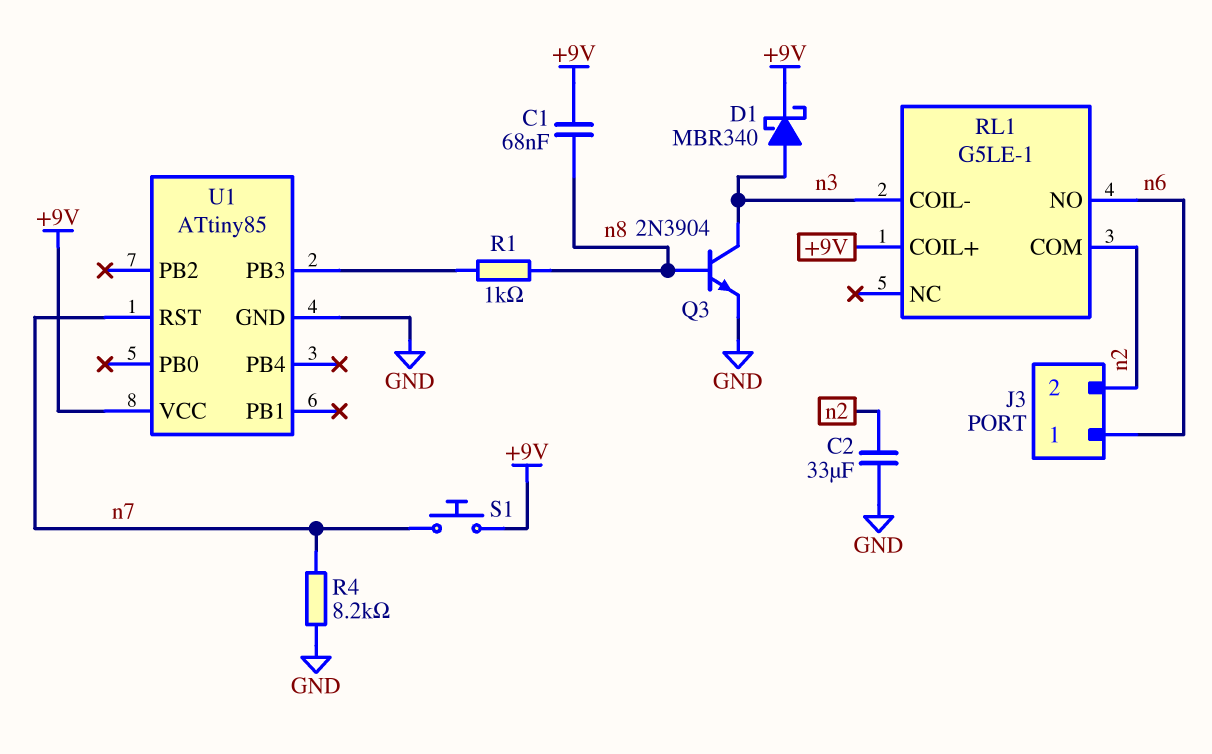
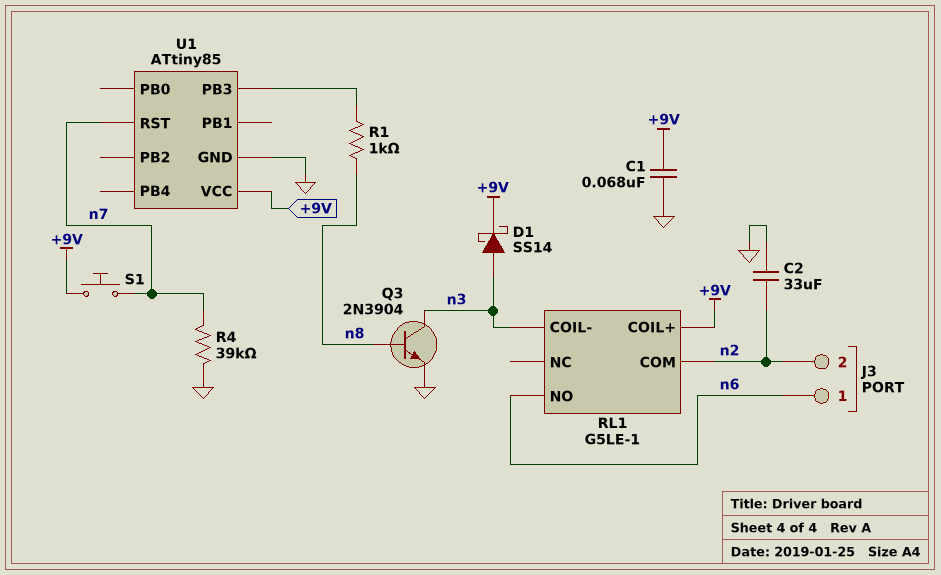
C1: 68nF (+9V, n8) -> 68nF (+9V, GND)
D1: schottky MBR340 (A n3, K +9V) -> schottky SS14 (A n3, K +9V)
R4: 8.2k (GND, n7) -> 39k (GND, n7)

